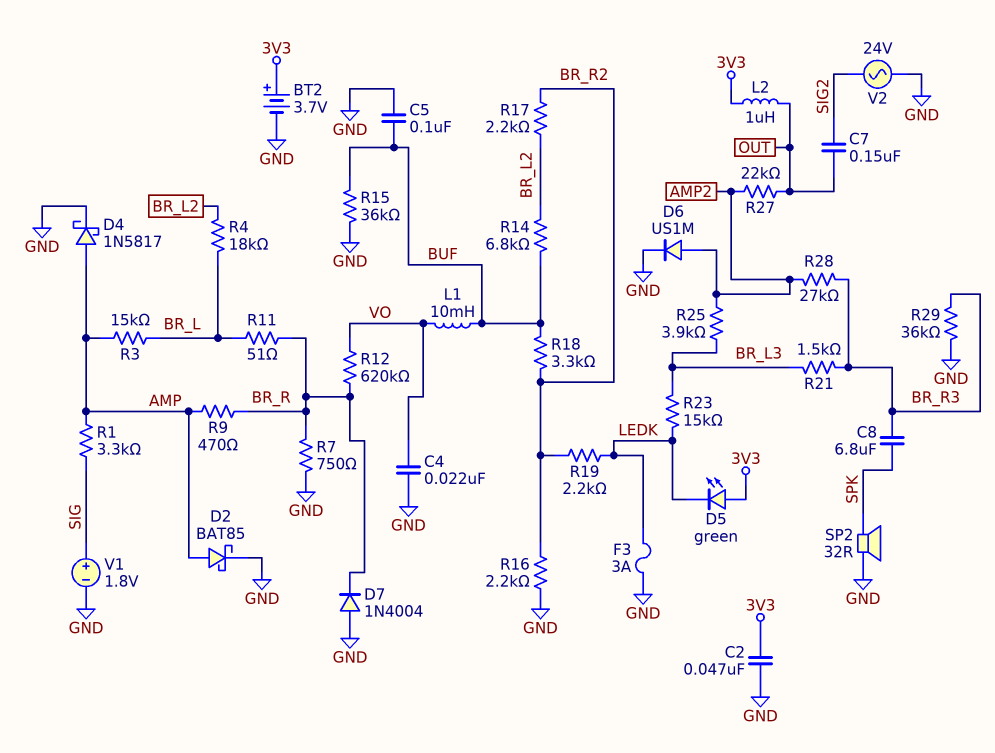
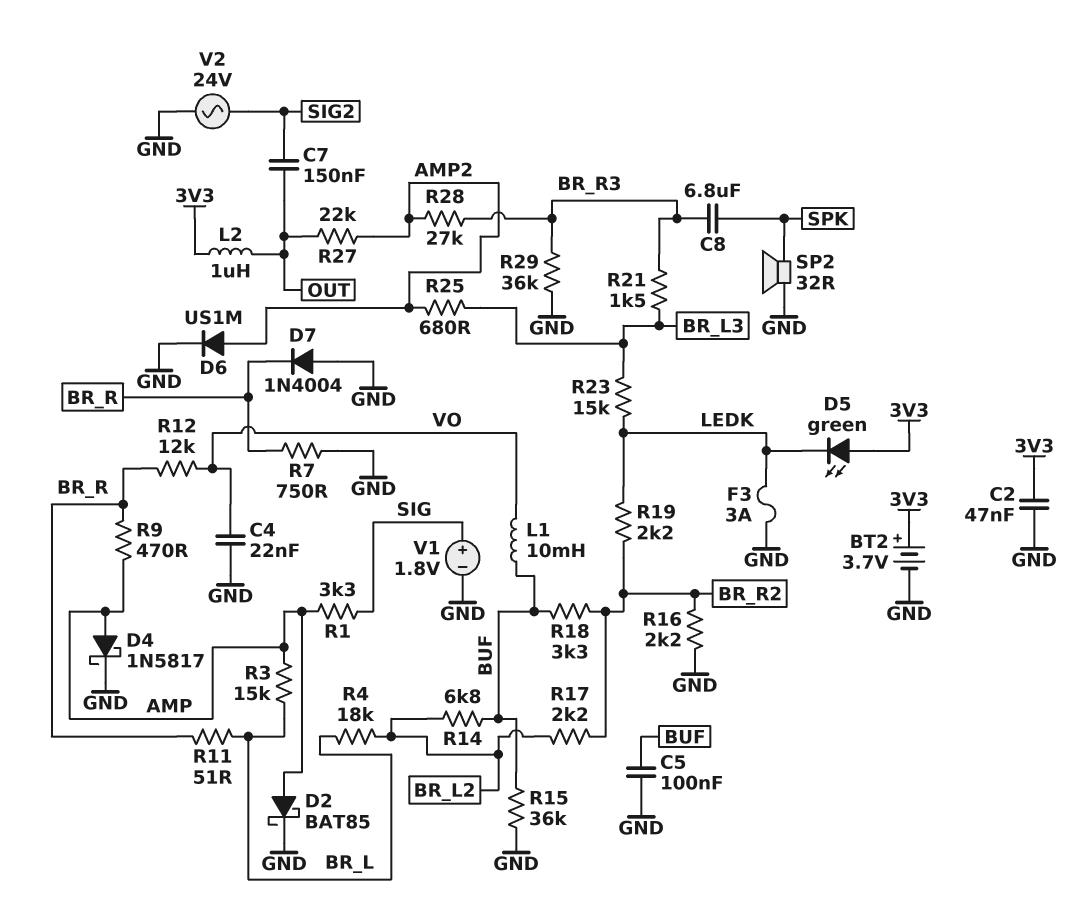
R12: 620k (BR_R, VO) -> 12k (BR_R, VO)
R25: 3.9k (AMP2, BR_L3) -> 680 (AMP2, BR_L3)

